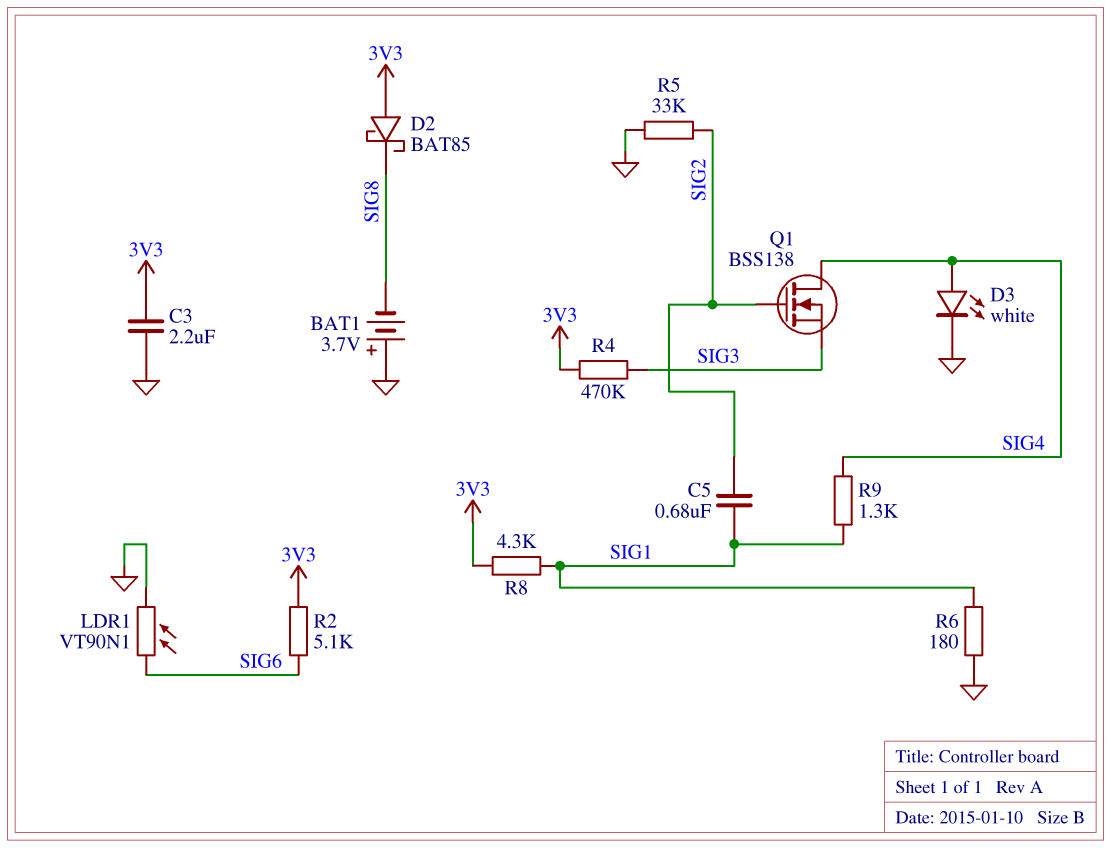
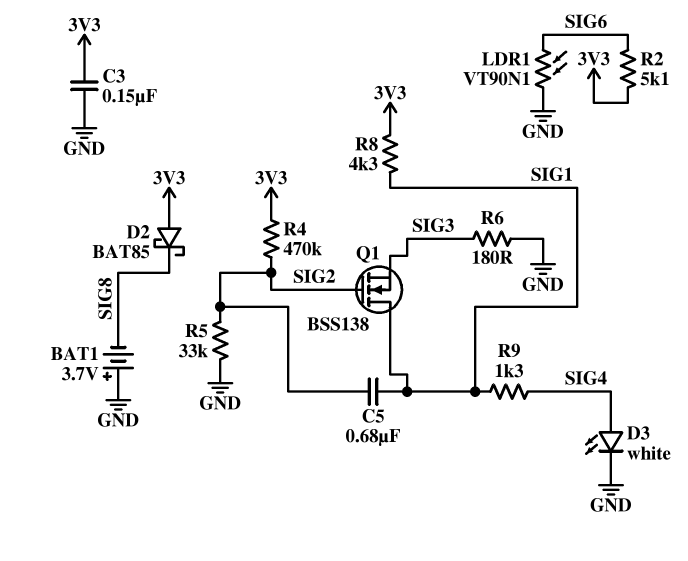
C3: 2.2uF (3V3, GND) -> 150nF (3V3, GND)
Q1: NMOS BSS138 (G SIG2, D SIG4, S SIG3) -> NMOS BSS138 (G SIG2, D SIG1, S SIG3)
R4: 470k (3V3, SIG3) -> 470k (3V3, SIG2)
R6: 180 (GND, SIG1) -> 180 (GND, SIG3)

